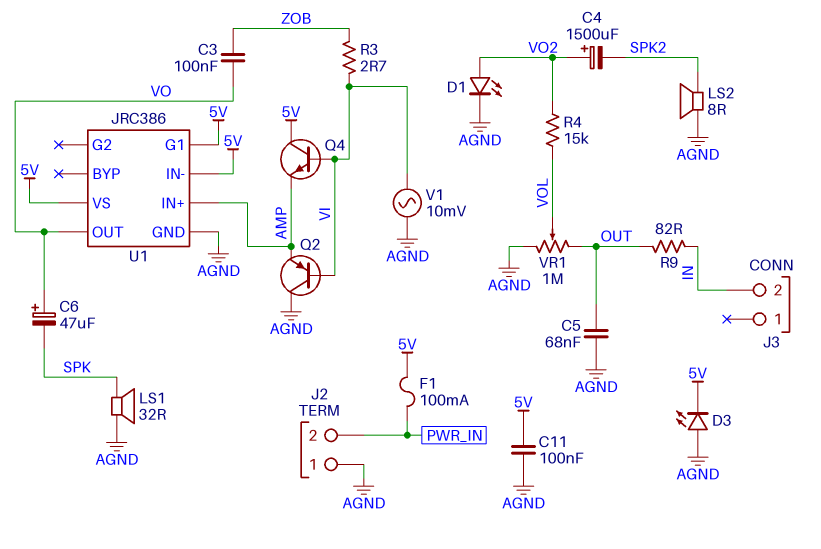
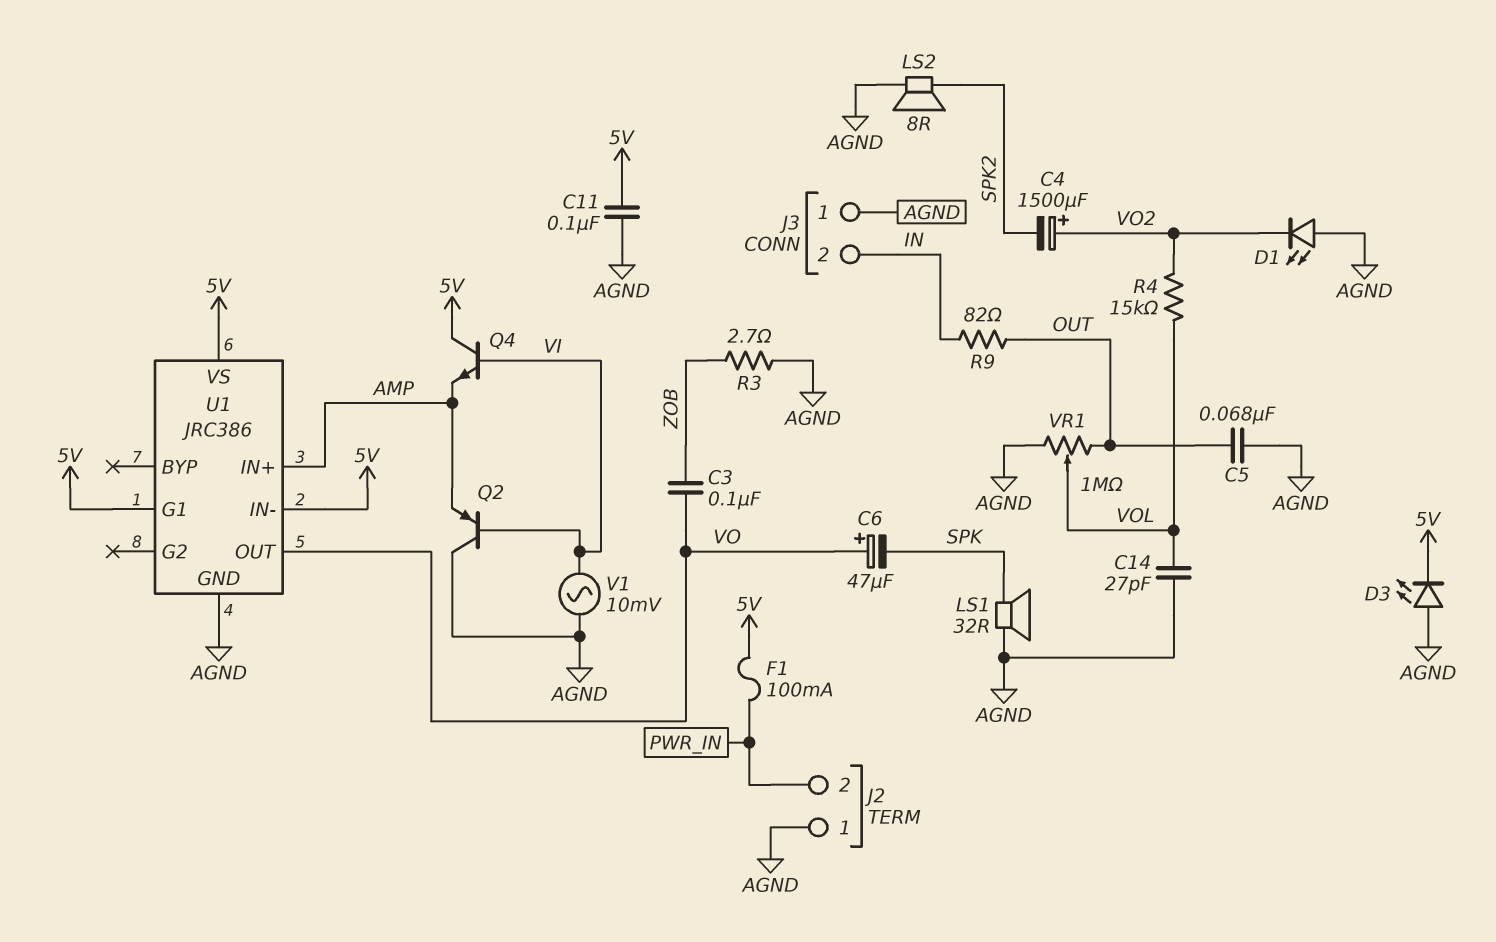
C14: none -> 27pF (AGND, VOL)
D1: LED (A VO2, K AGND) -> LED (A AGND, K VO2)
J3 pin 1: none -> AGND
R3: 2.7 (VI, ZOB) -> 2.7 (AGND, ZOB)

